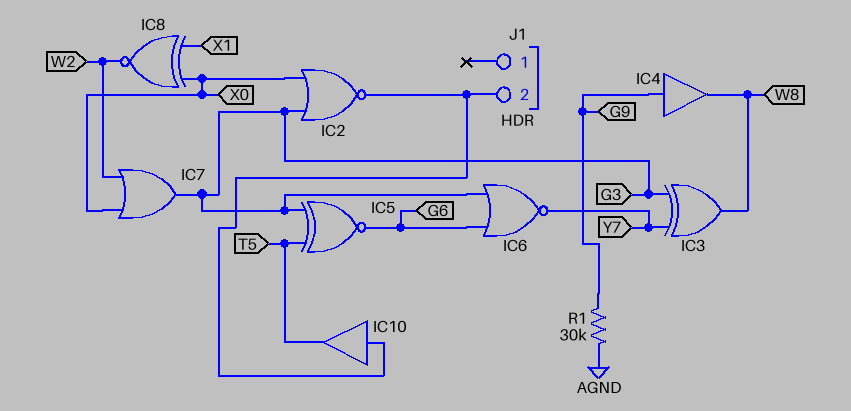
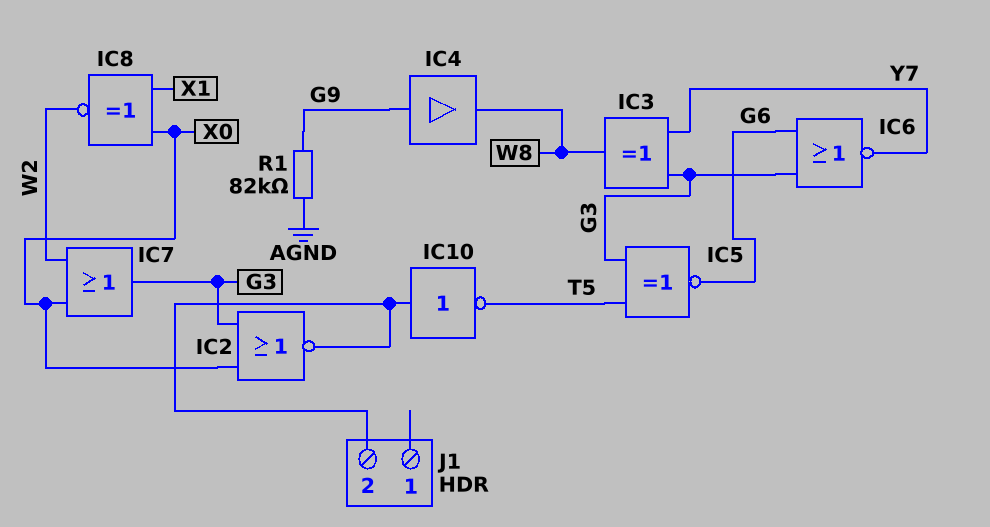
IC10: buffer (in J1/2, out T5) -> NOT (in J1/2, out T5)
R1: 30k (AGND, G9) -> 82k (AGND, G9)

